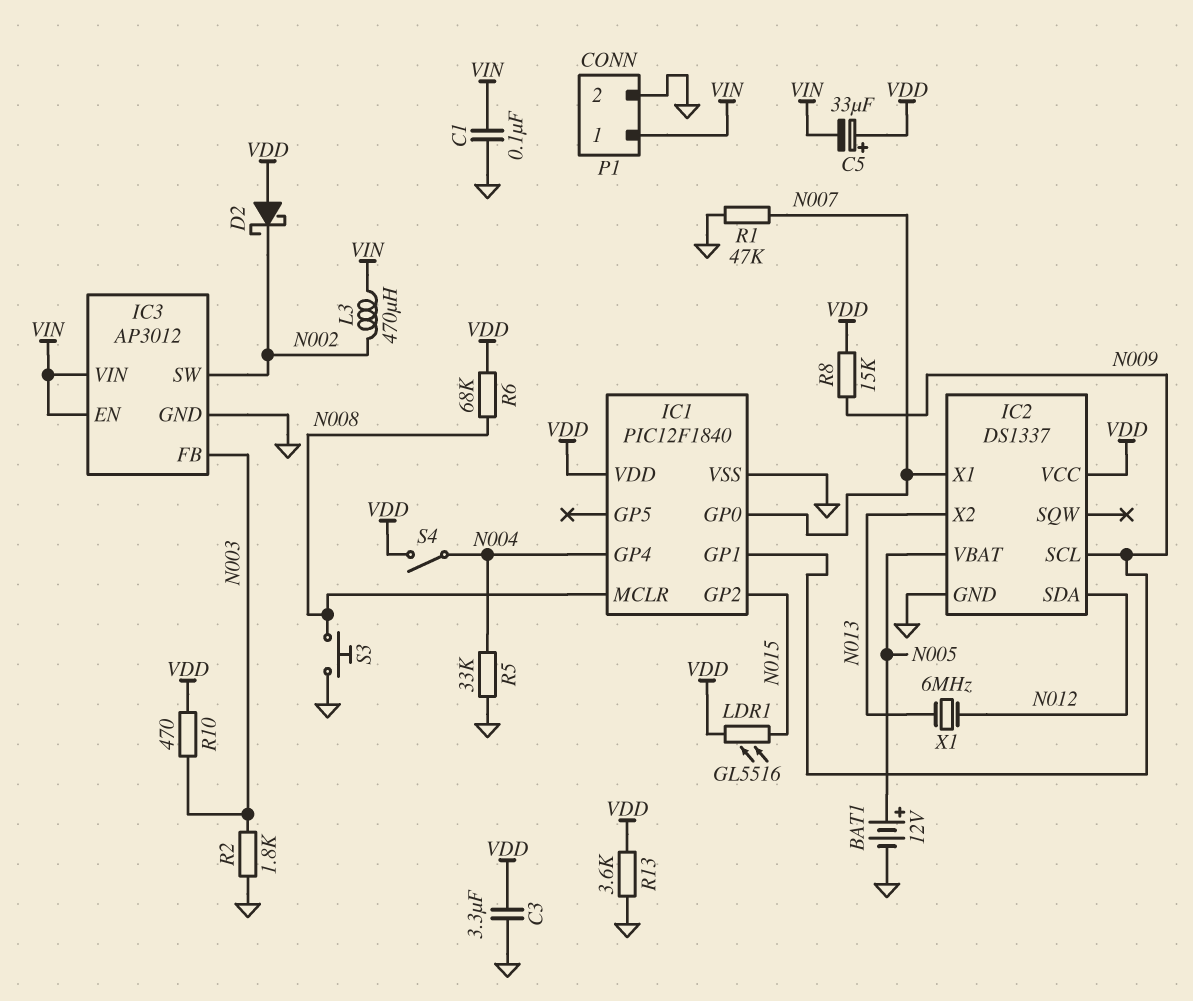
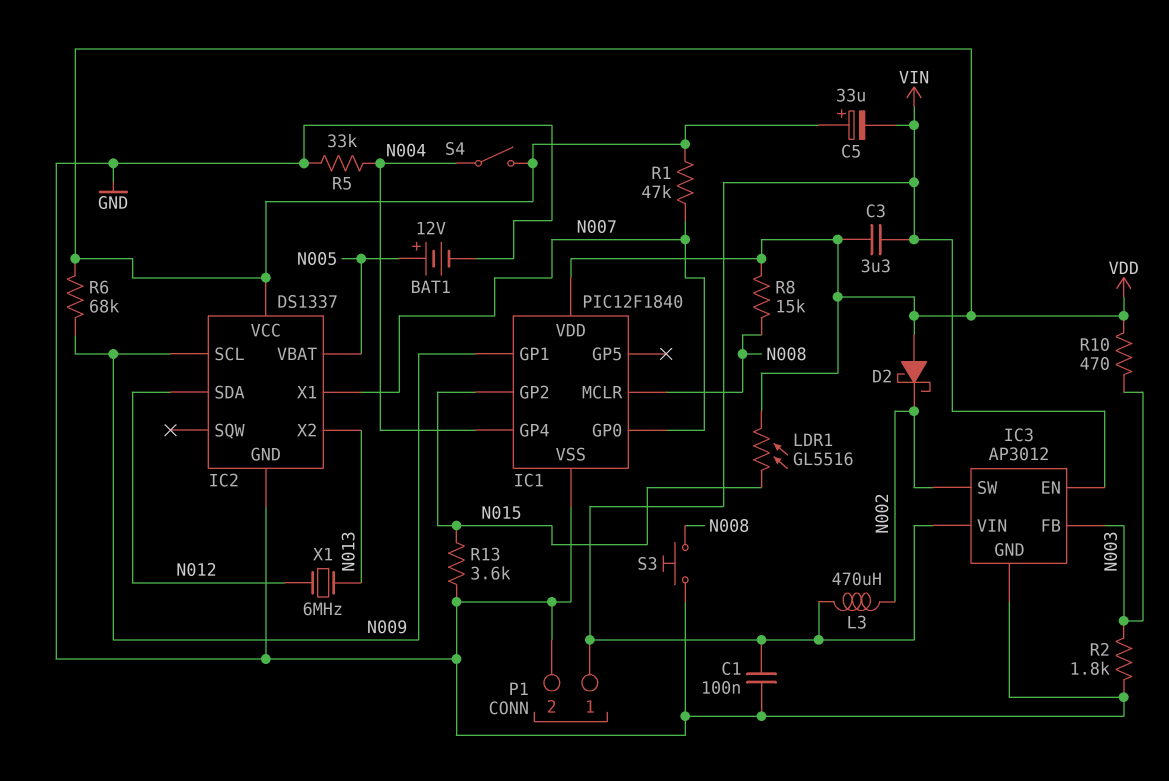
C3: 3.3uF (GND, VDD) -> 3.3uF (VDD, VIN)
R1: 47k (GND, N007) -> 47k (N007, VDD)
R6: 68k (N008, VDD) -> 68k (N009, VDD)
R8: 15k (N009, VDD) -> 15k (N008, VDD)
R13: 3.6k (GND, VDD) -> 3.6k (GND, N015)

